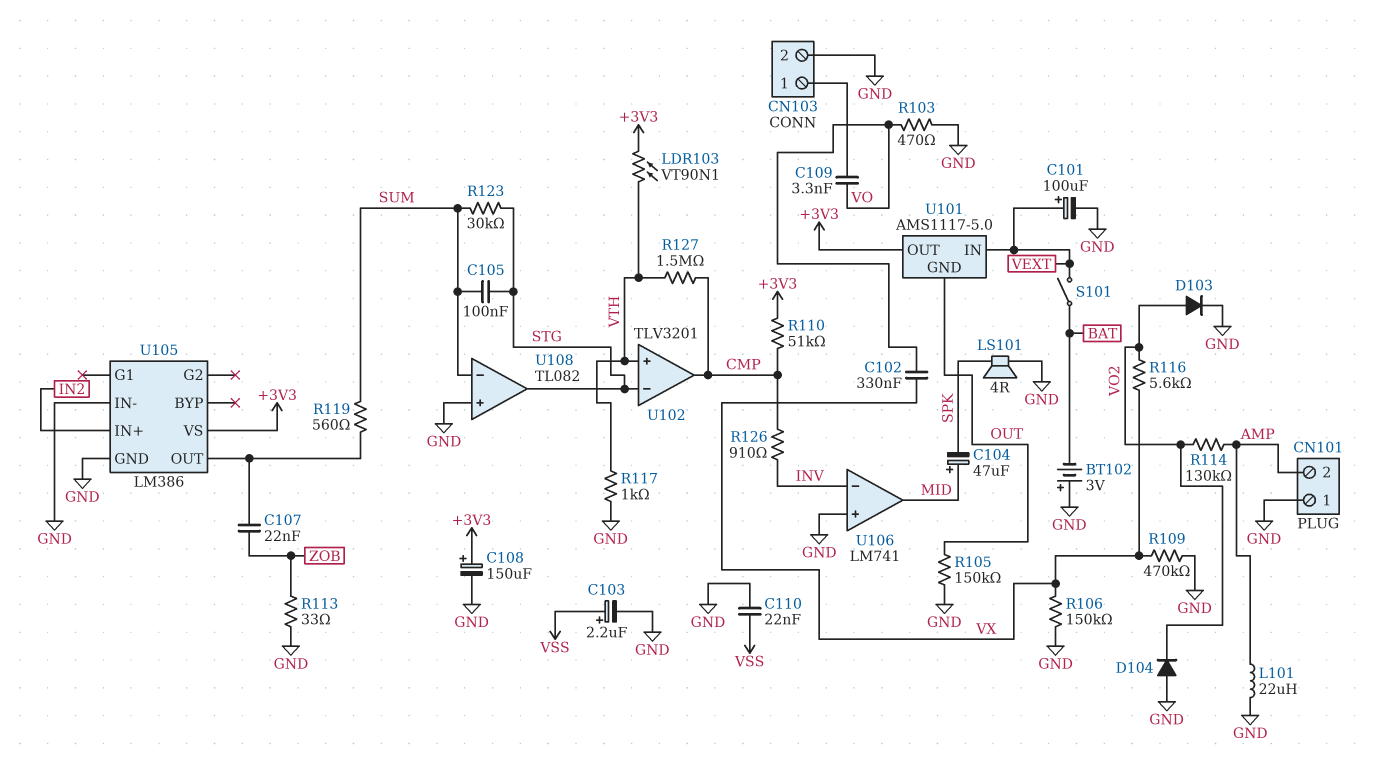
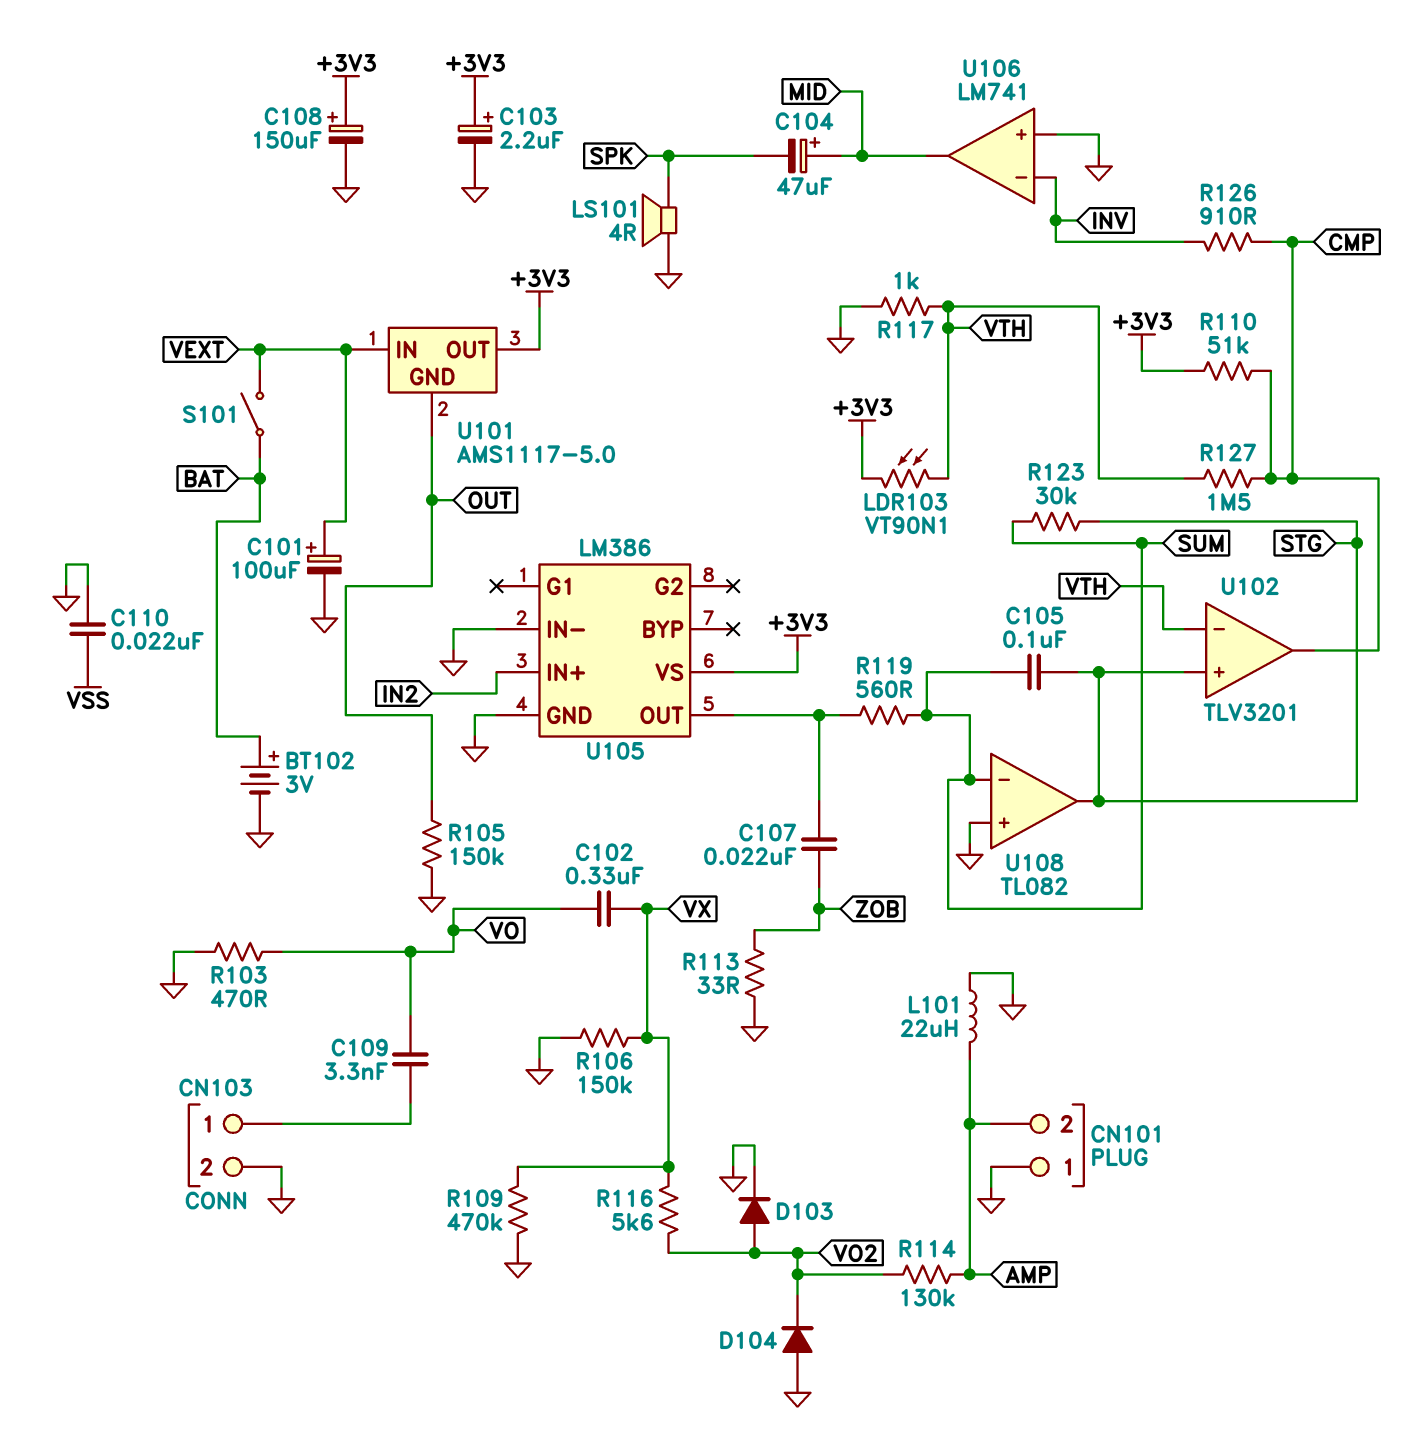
BT102: 3V (plus GND, minus BAT) -> 3V (plus BAT, minus GND)
C103: 2.2uF (plus VSS, minus GND) -> 2.2uF (plus +3V3, minus GND)
U102 pin in+: VTH -> STG
U102 pin in-: STG -> VTH

